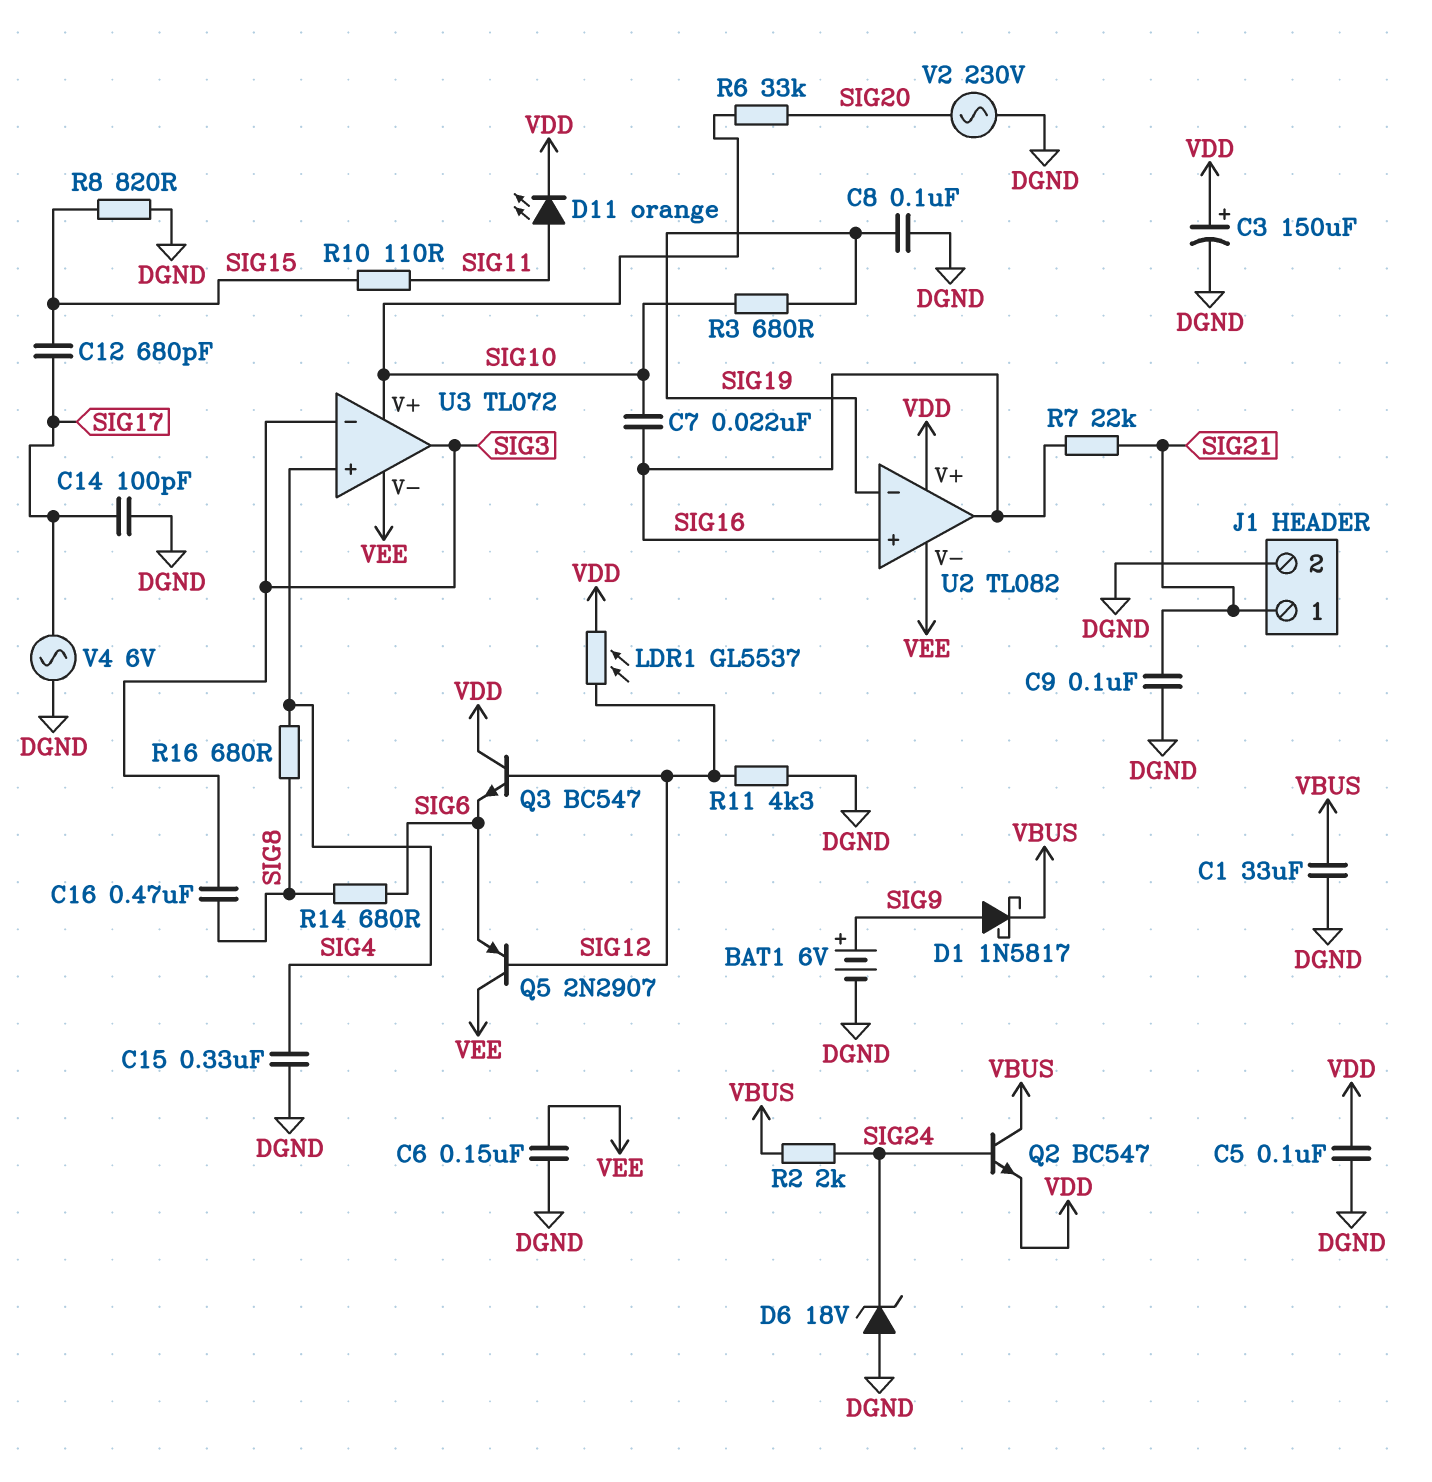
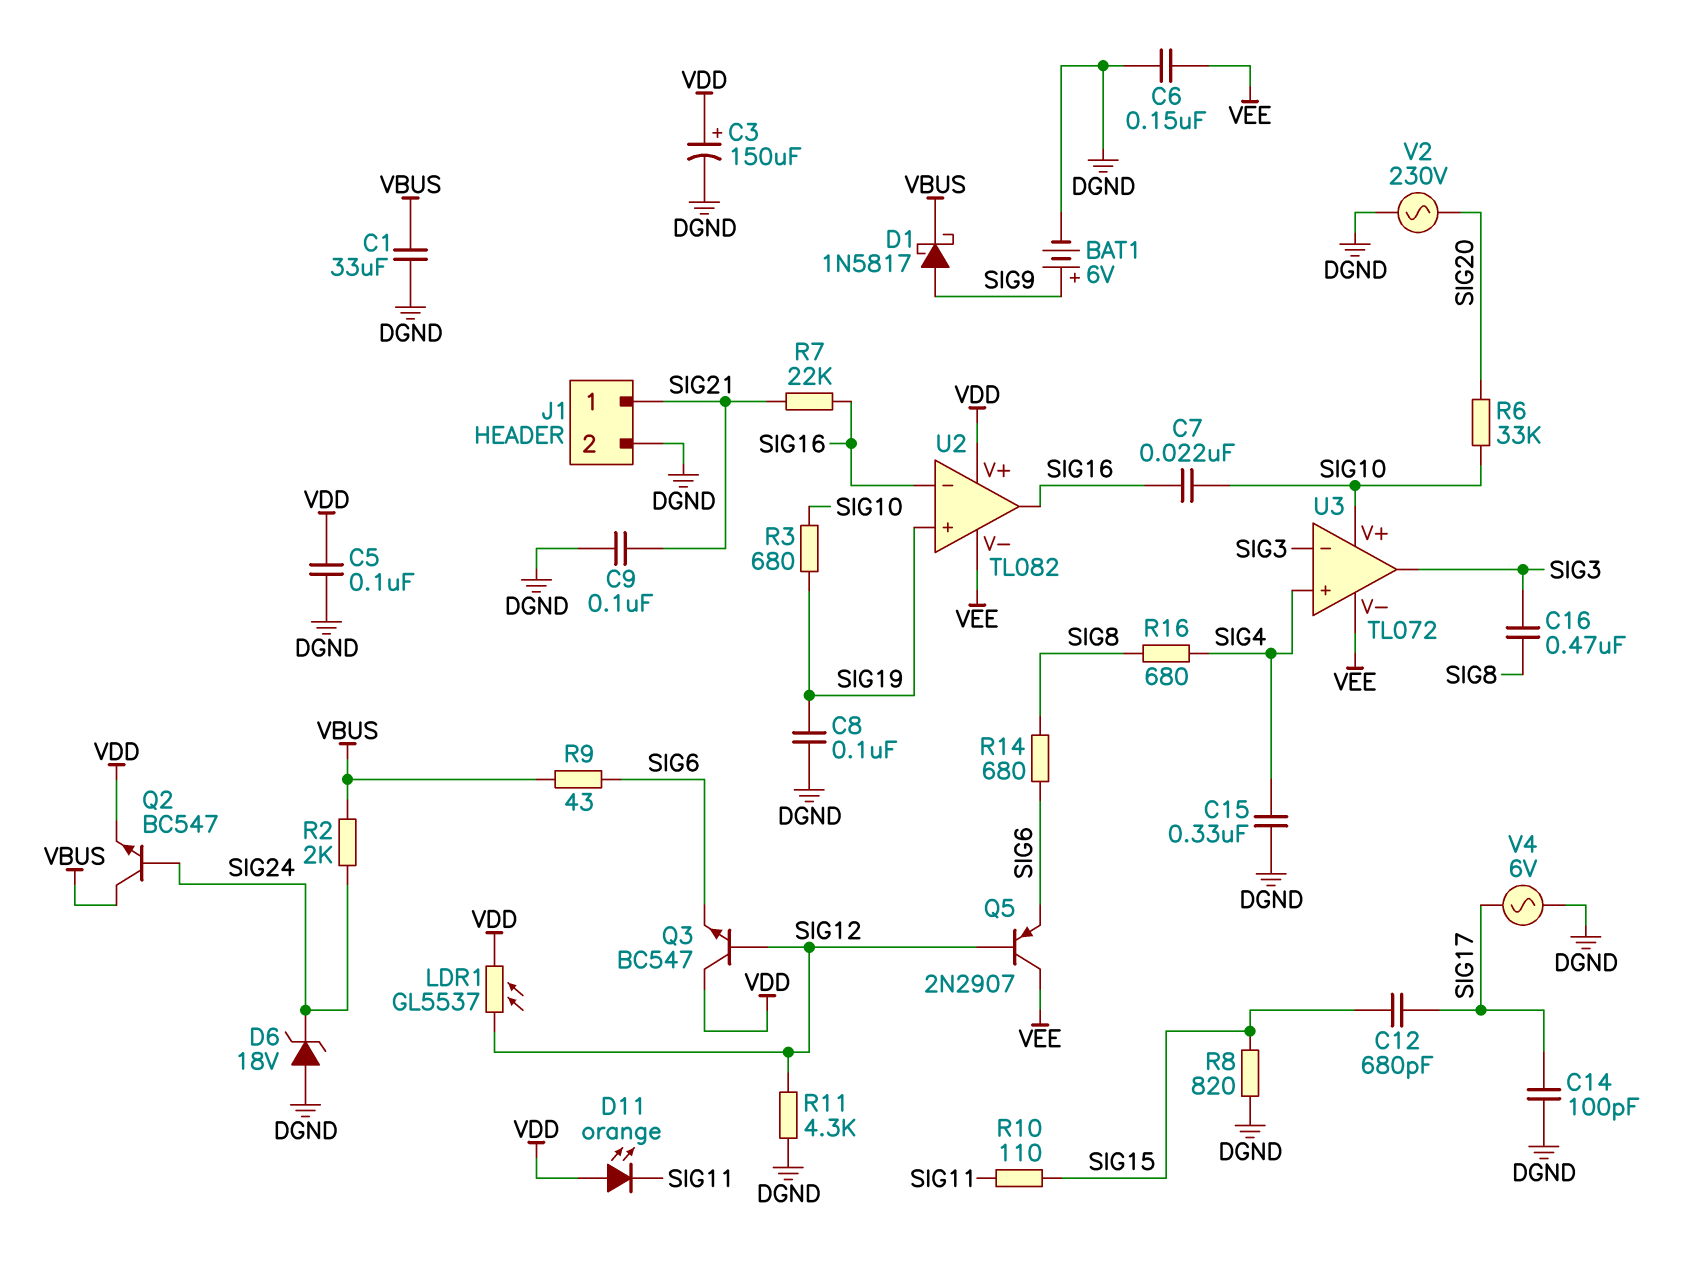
D11: LED orange (A SIG11, K VDD) -> LED orange (A VDD, K SIG11)
R9: none -> 43 (SIG6, VBUS)
U2 pin in+: SIG16 -> SIG19
U2 pin in-: SIG19 -> SIG16

